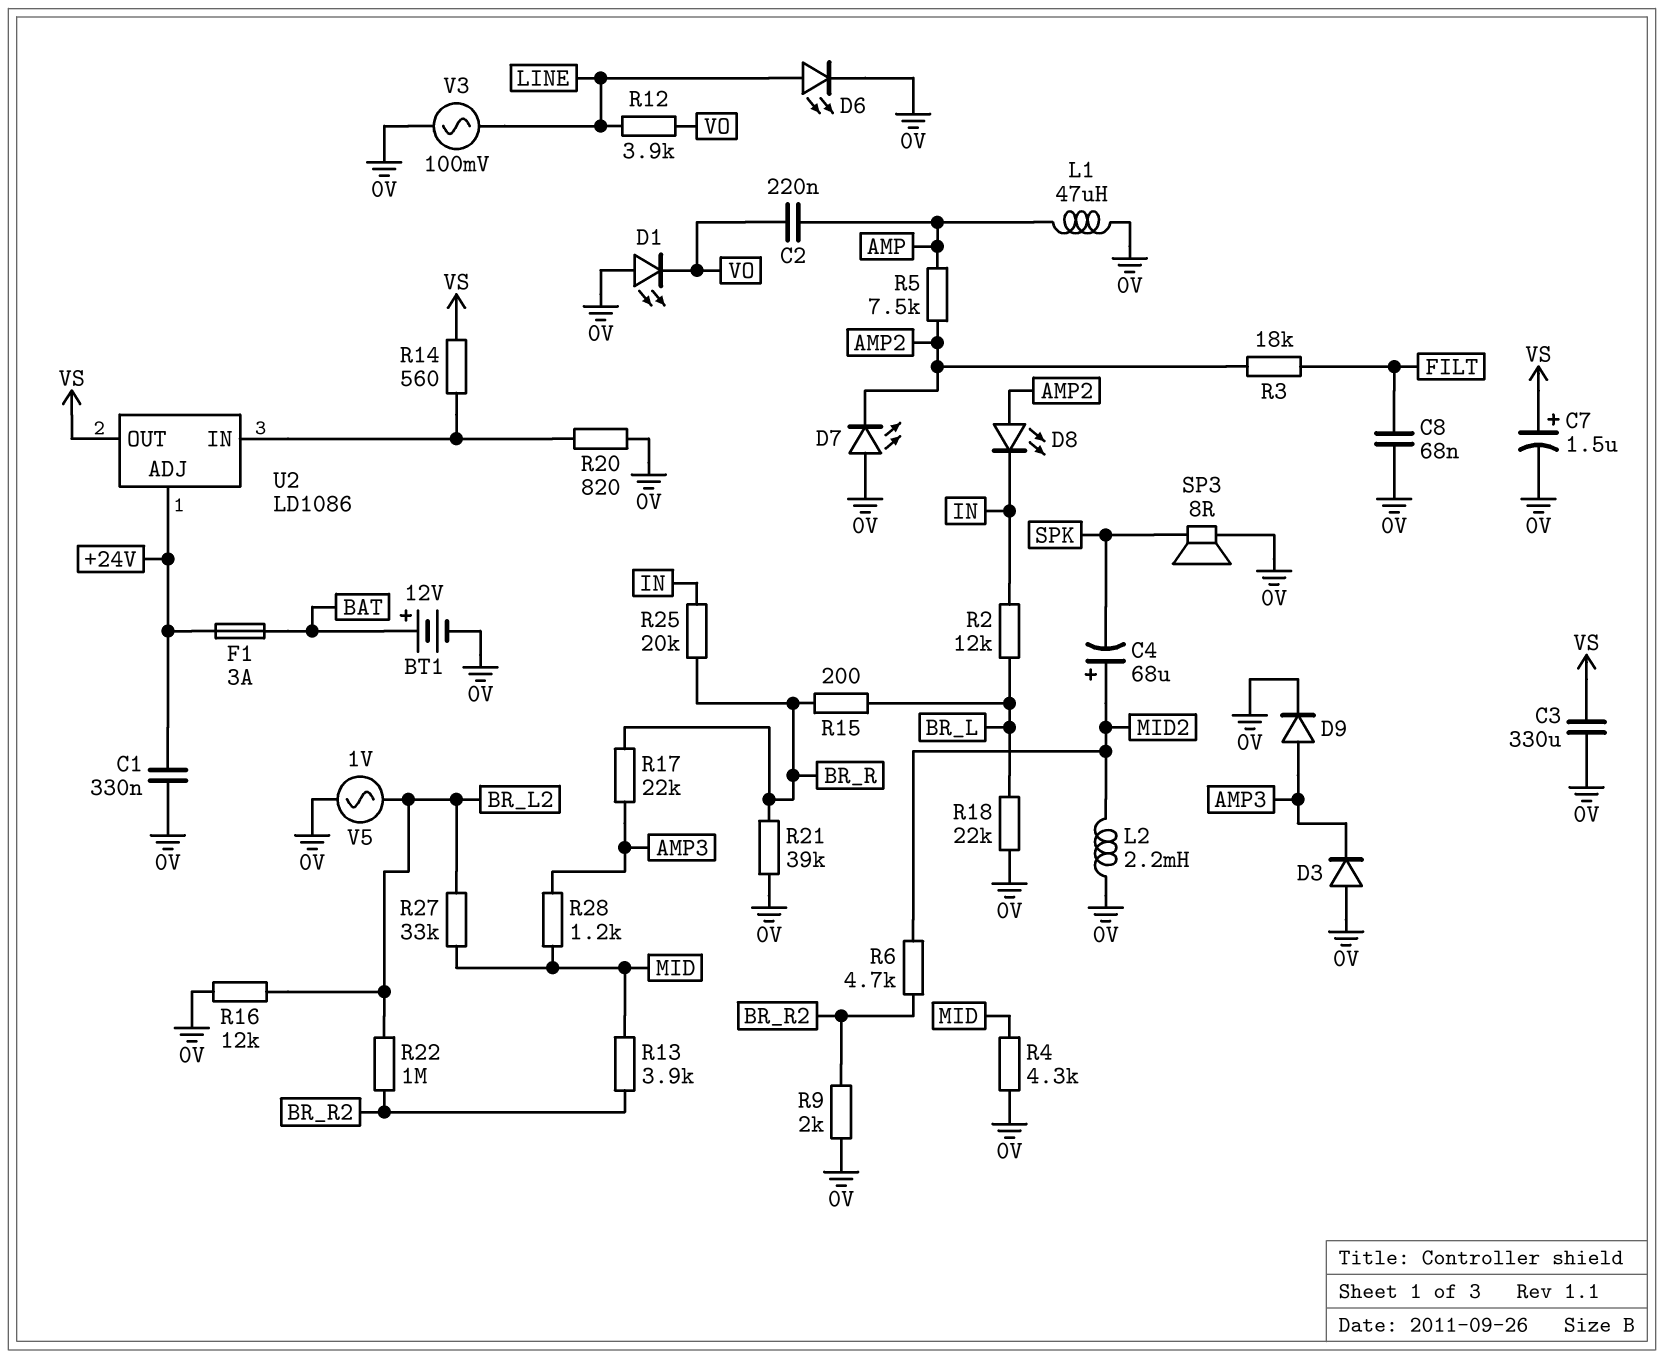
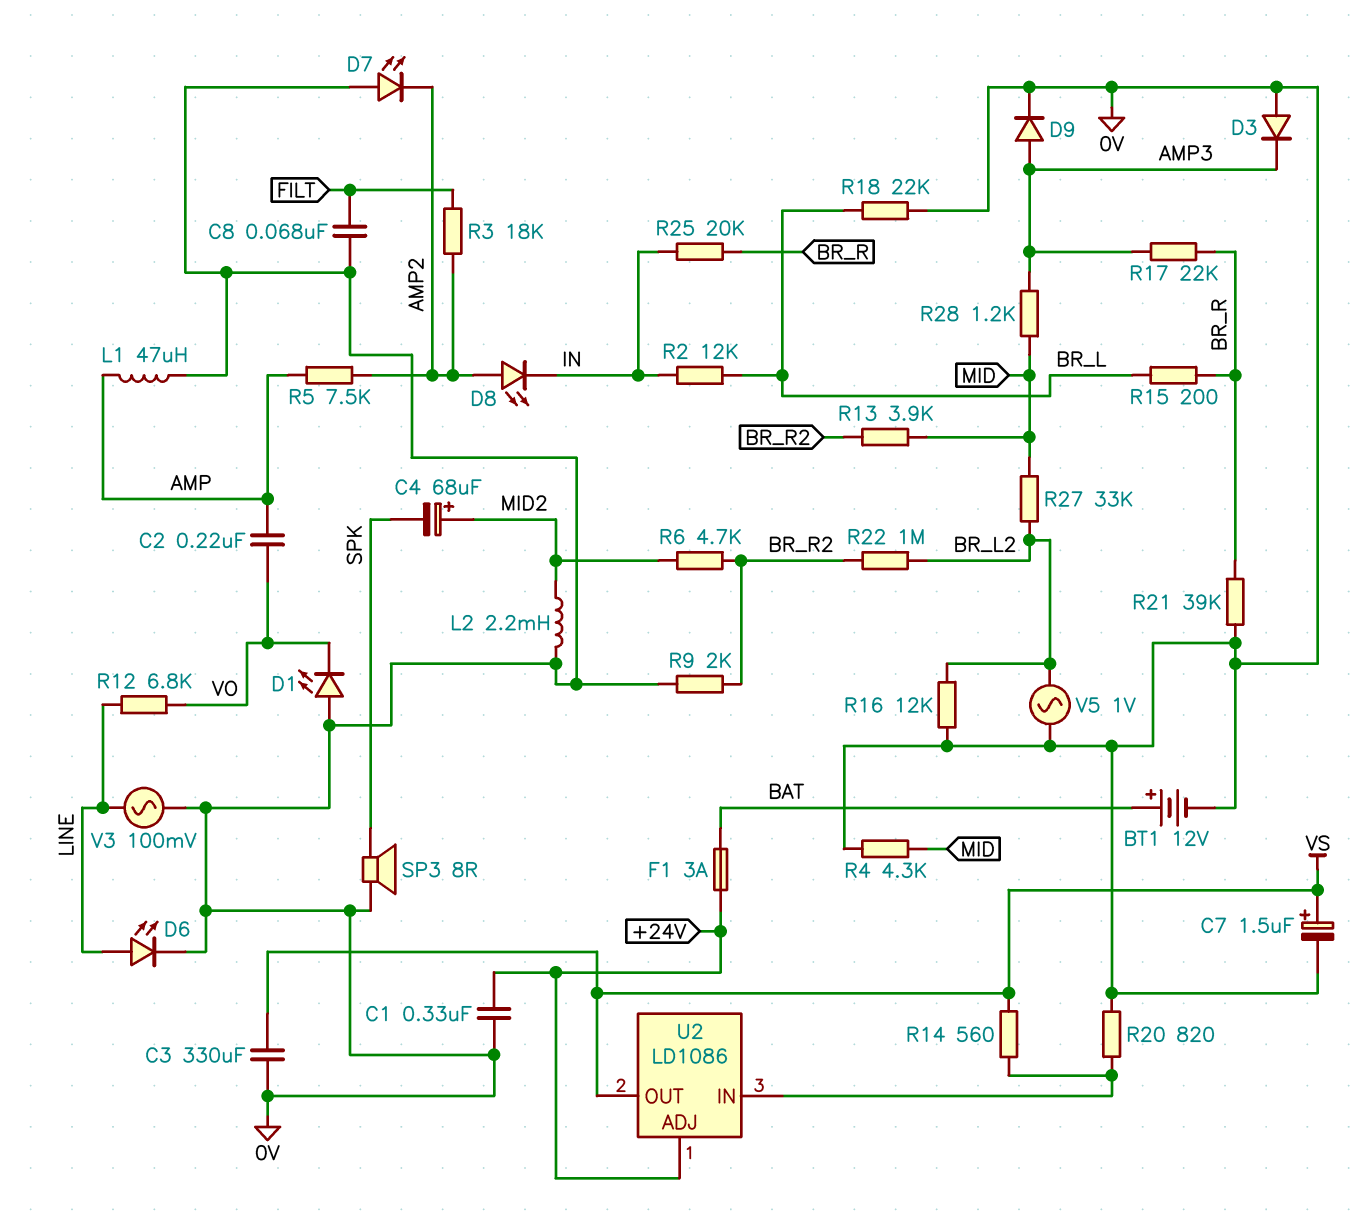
R12: 3.9k (LINE, VO) -> 6.8k (LINE, VO)

